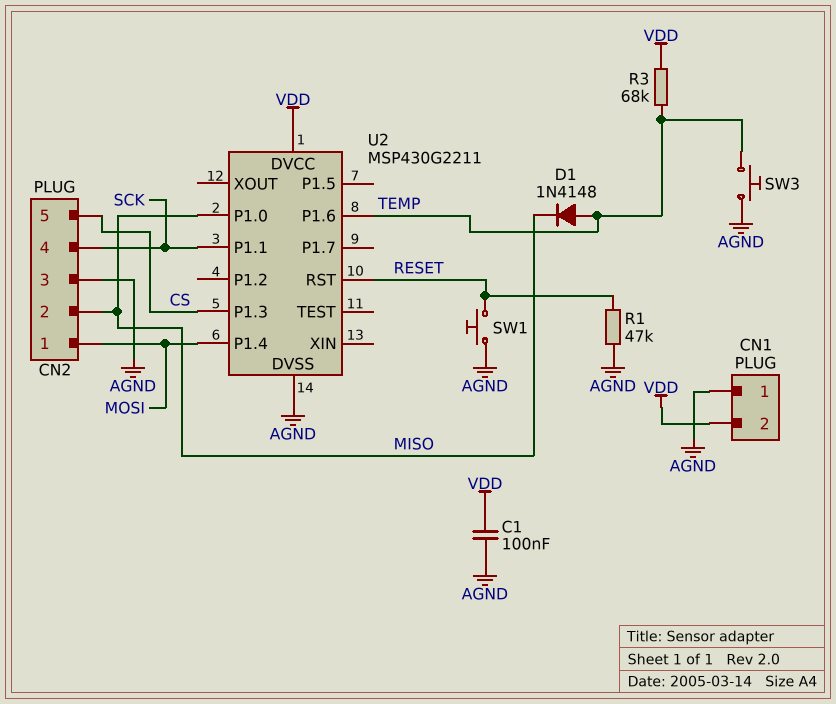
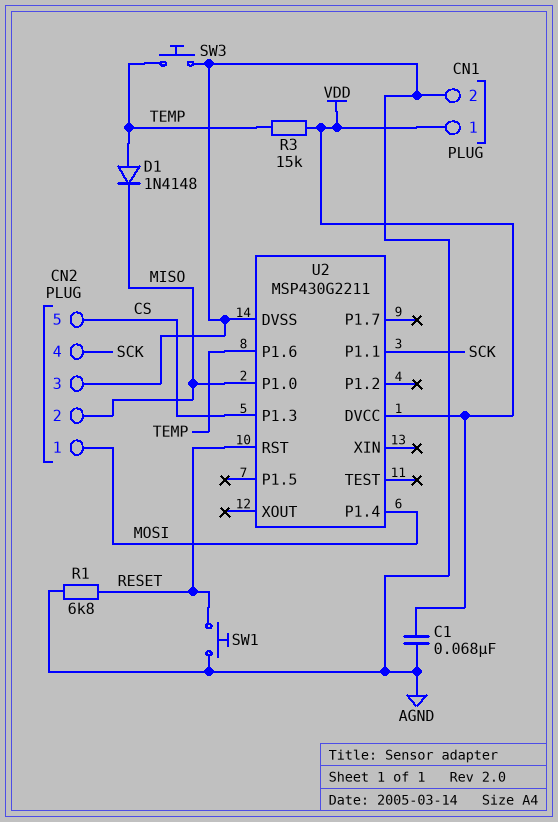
C1: 100nF (AGND, VDD) -> 68nF (AGND, VDD)
CN1 pin 1: AGND -> VDD
CN1 pin 2: VDD -> AGND
R1: 47k (AGND, RESET) -> 6.8k (AGND, RESET)
R3: 68k (TEMP, VDD) -> 15k (TEMP, VDD)

